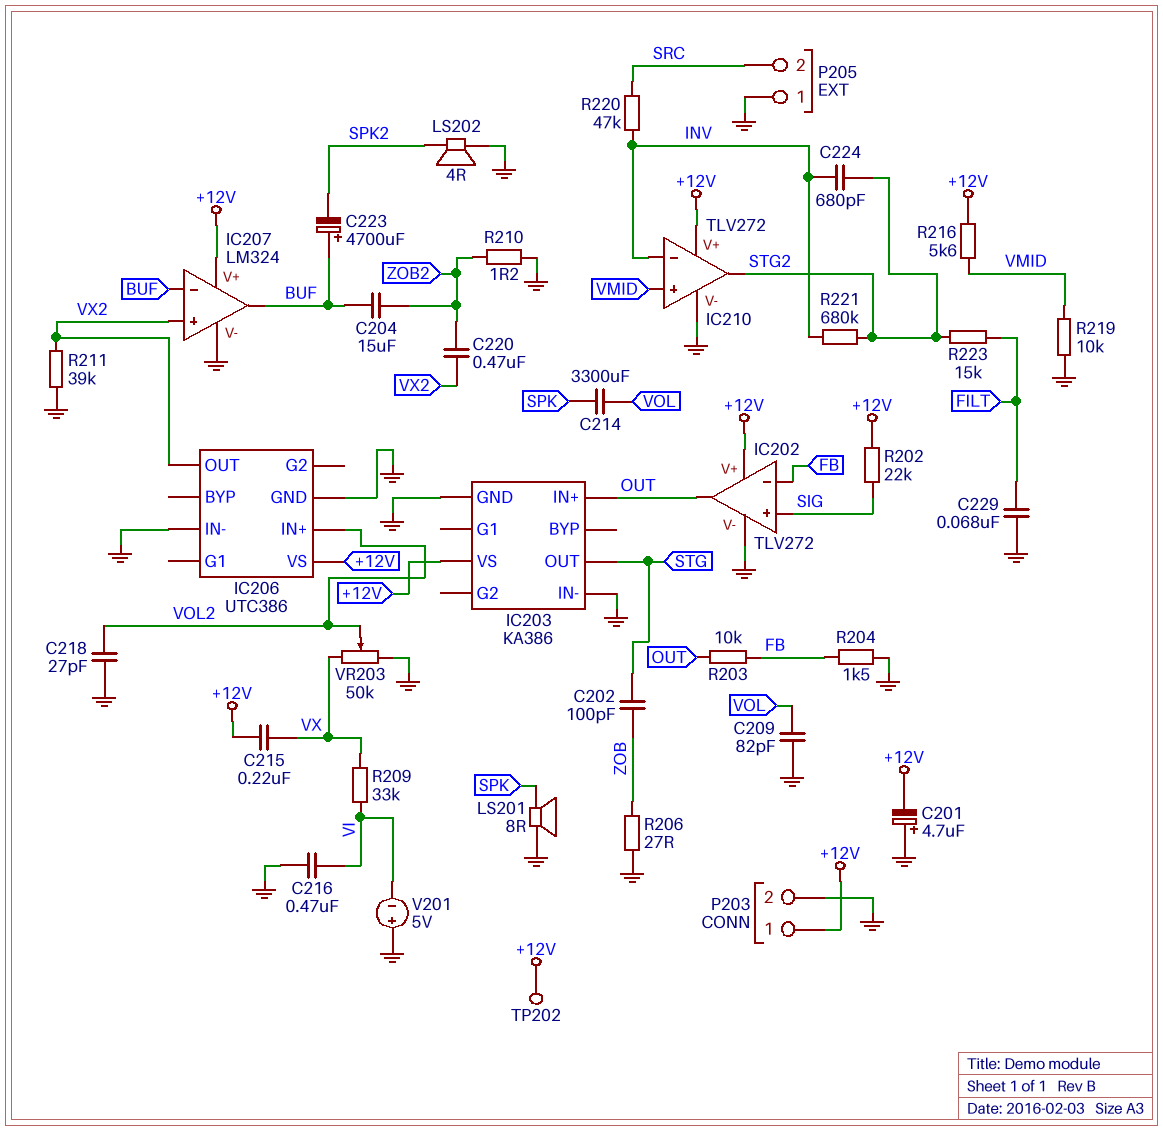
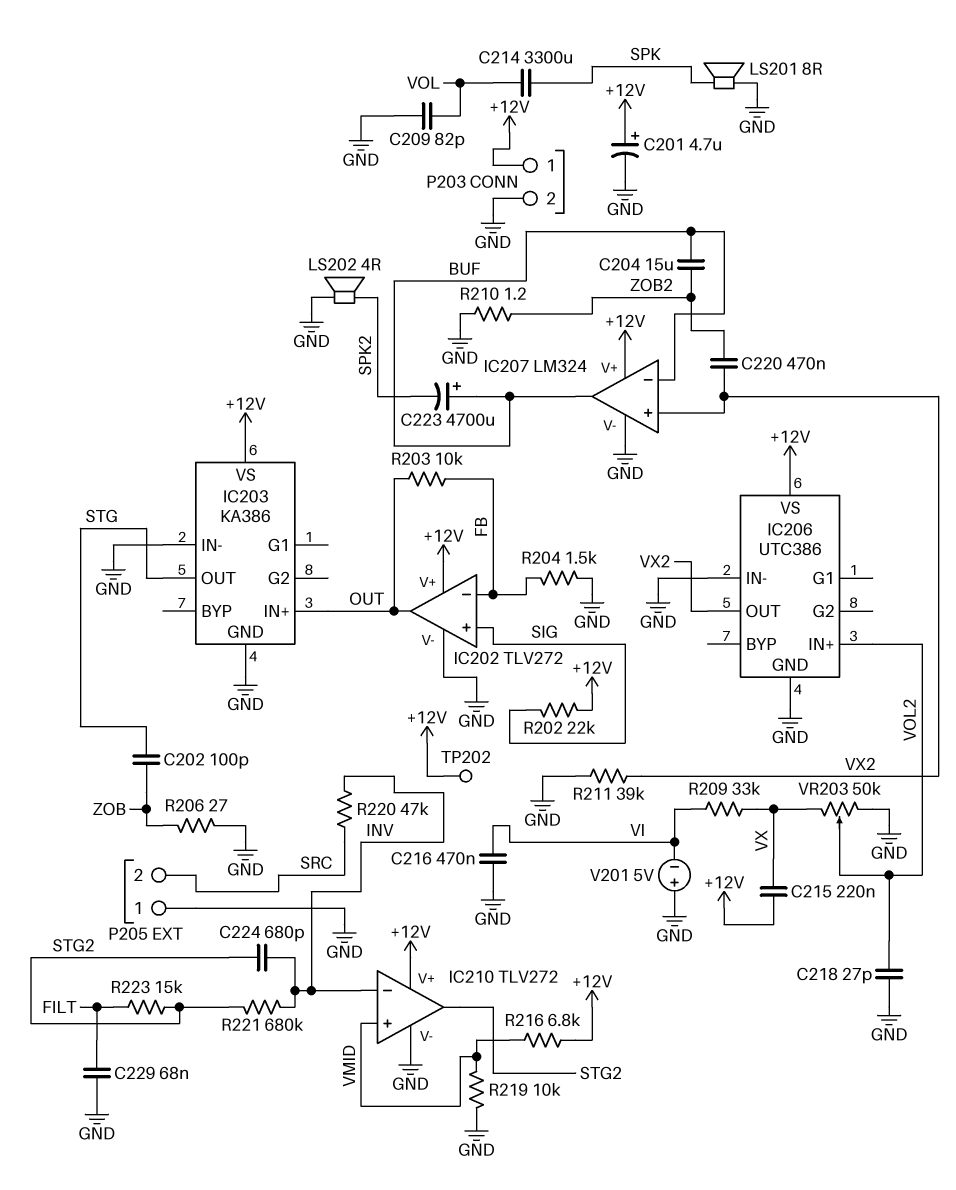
C201: 4.7uF (plus GND, minus +12V) -> 4.7uF (plus +12V, minus GND)
R216: 5.6k (+12V, VMID) -> 6.8k (+12V, VMID)

